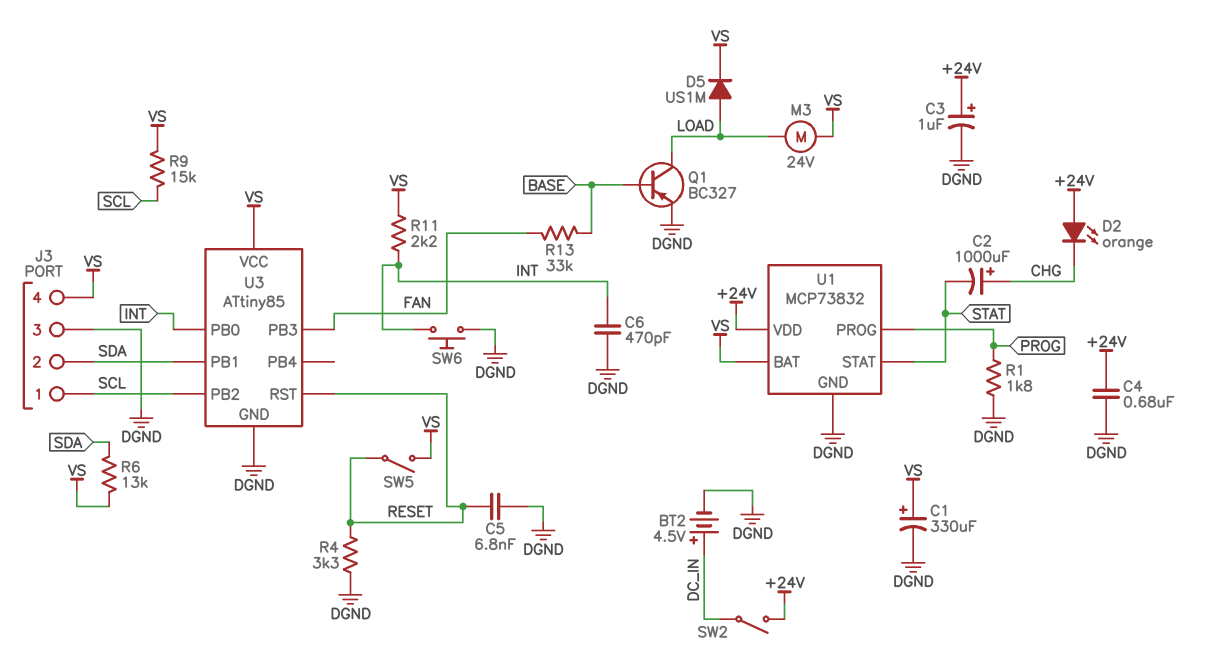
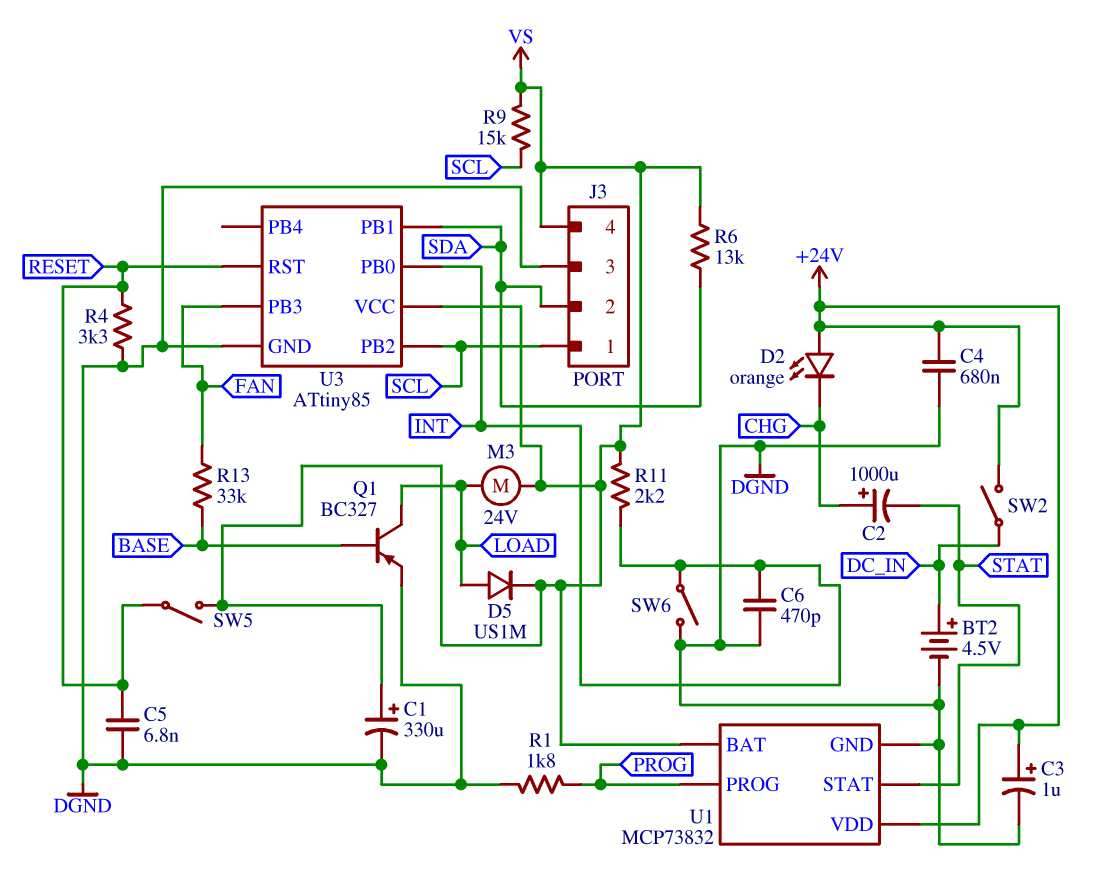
SW6: button (DGND, INT) -> switch (DGND, INT)

